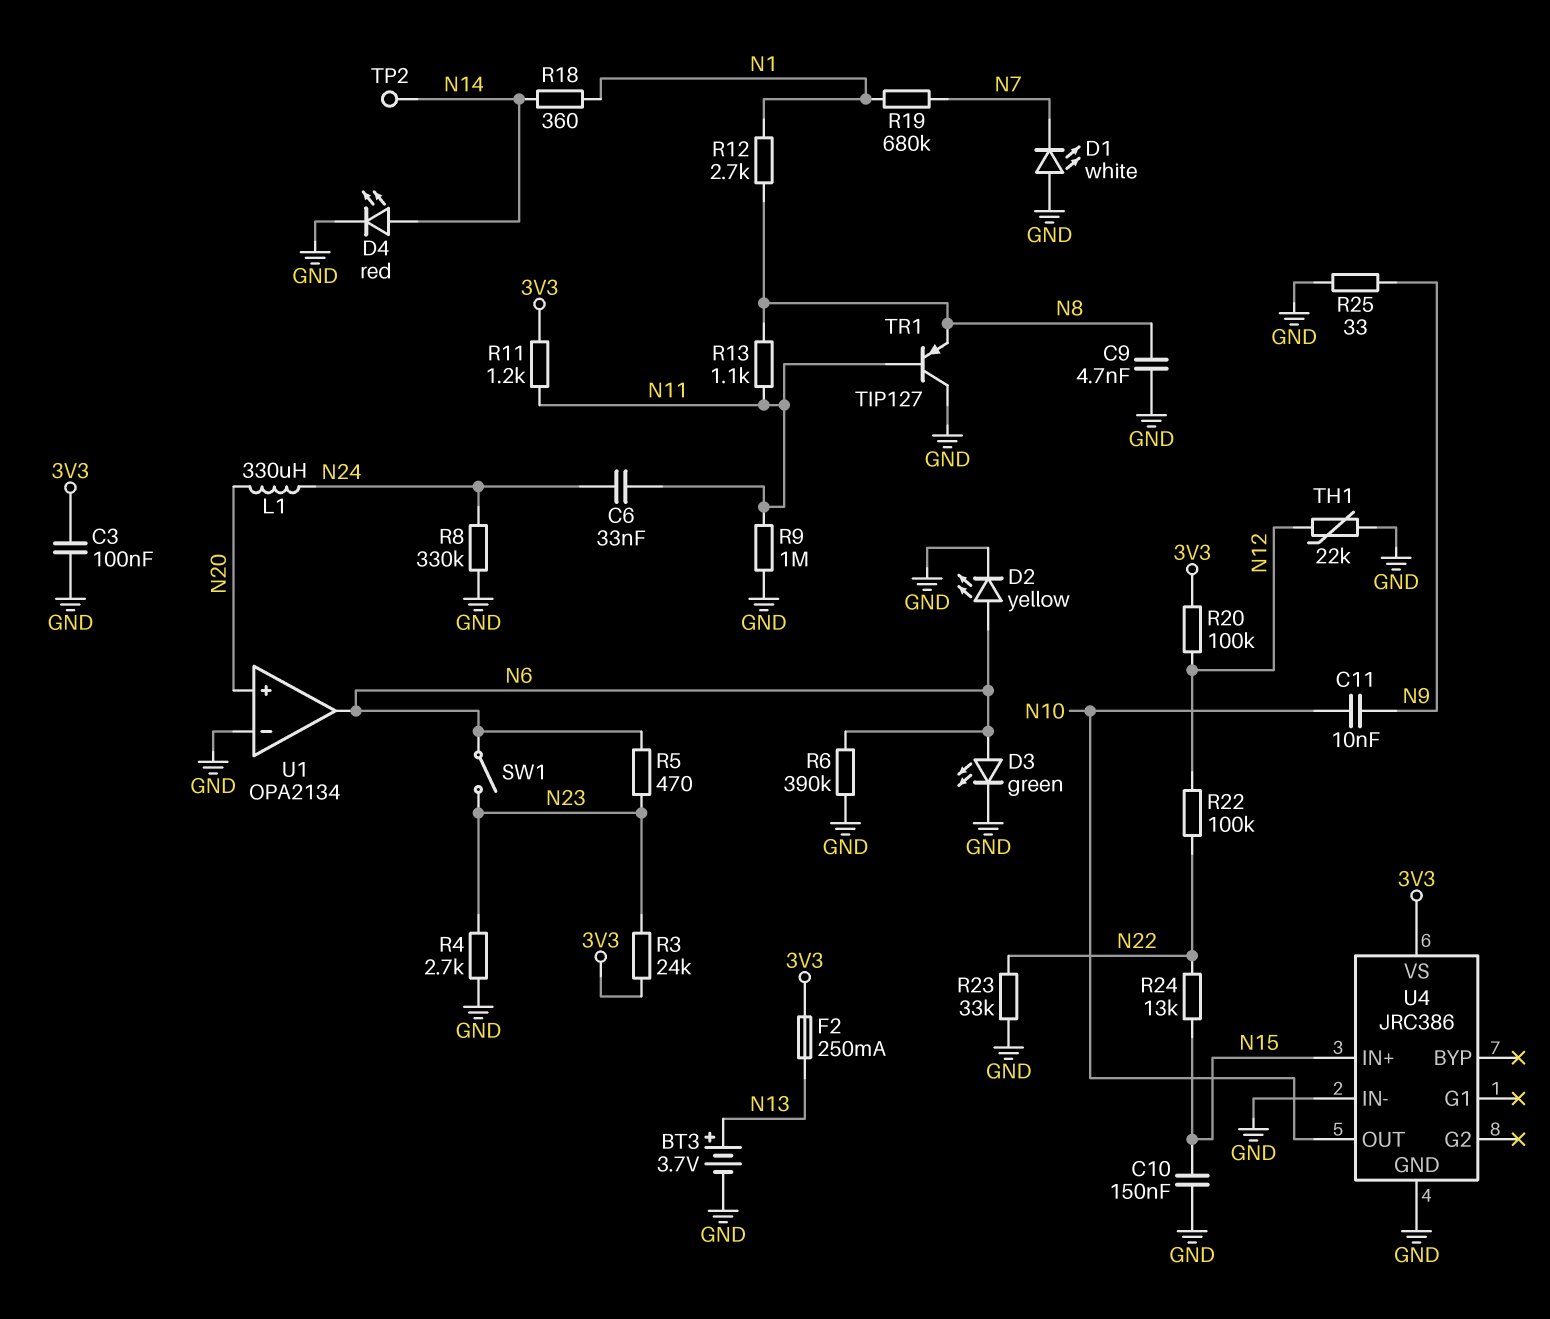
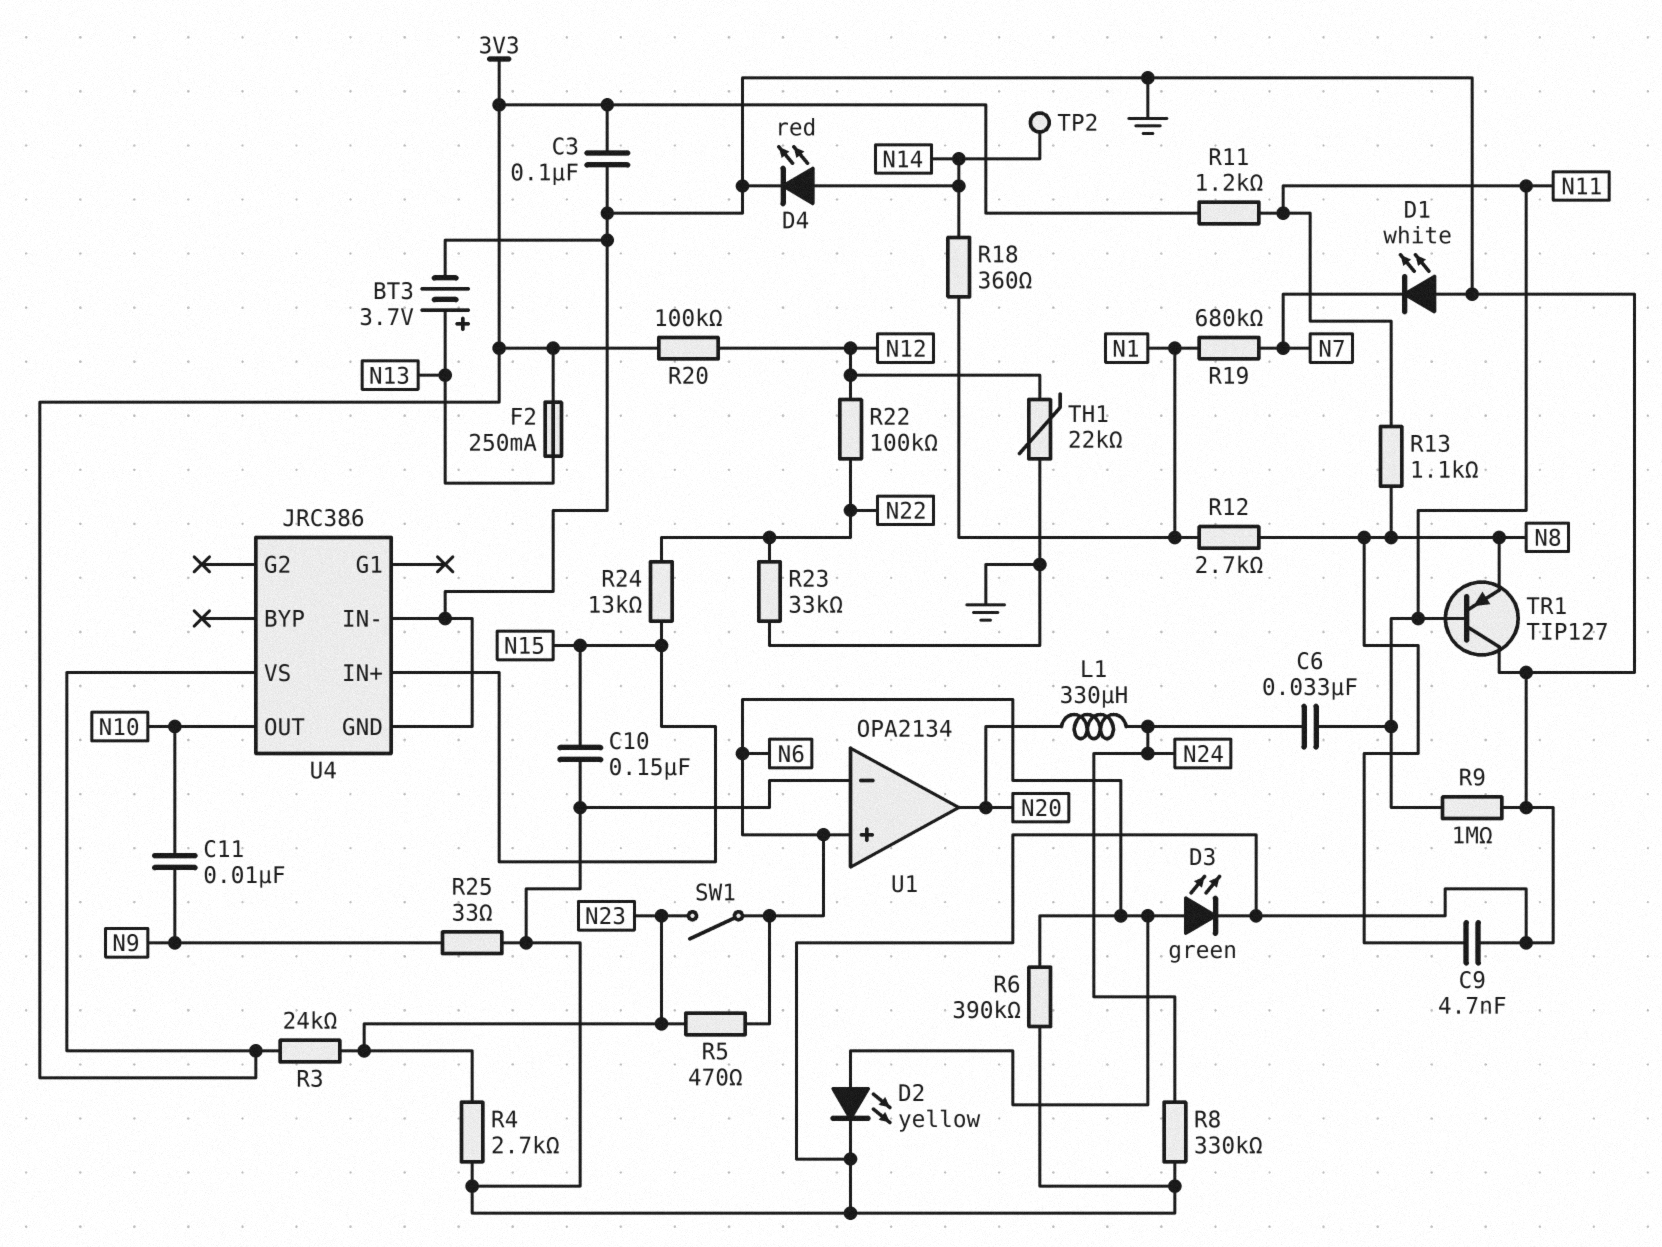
U1 pin in+: N20 -> N6
U1 pin out: N6 -> N20

